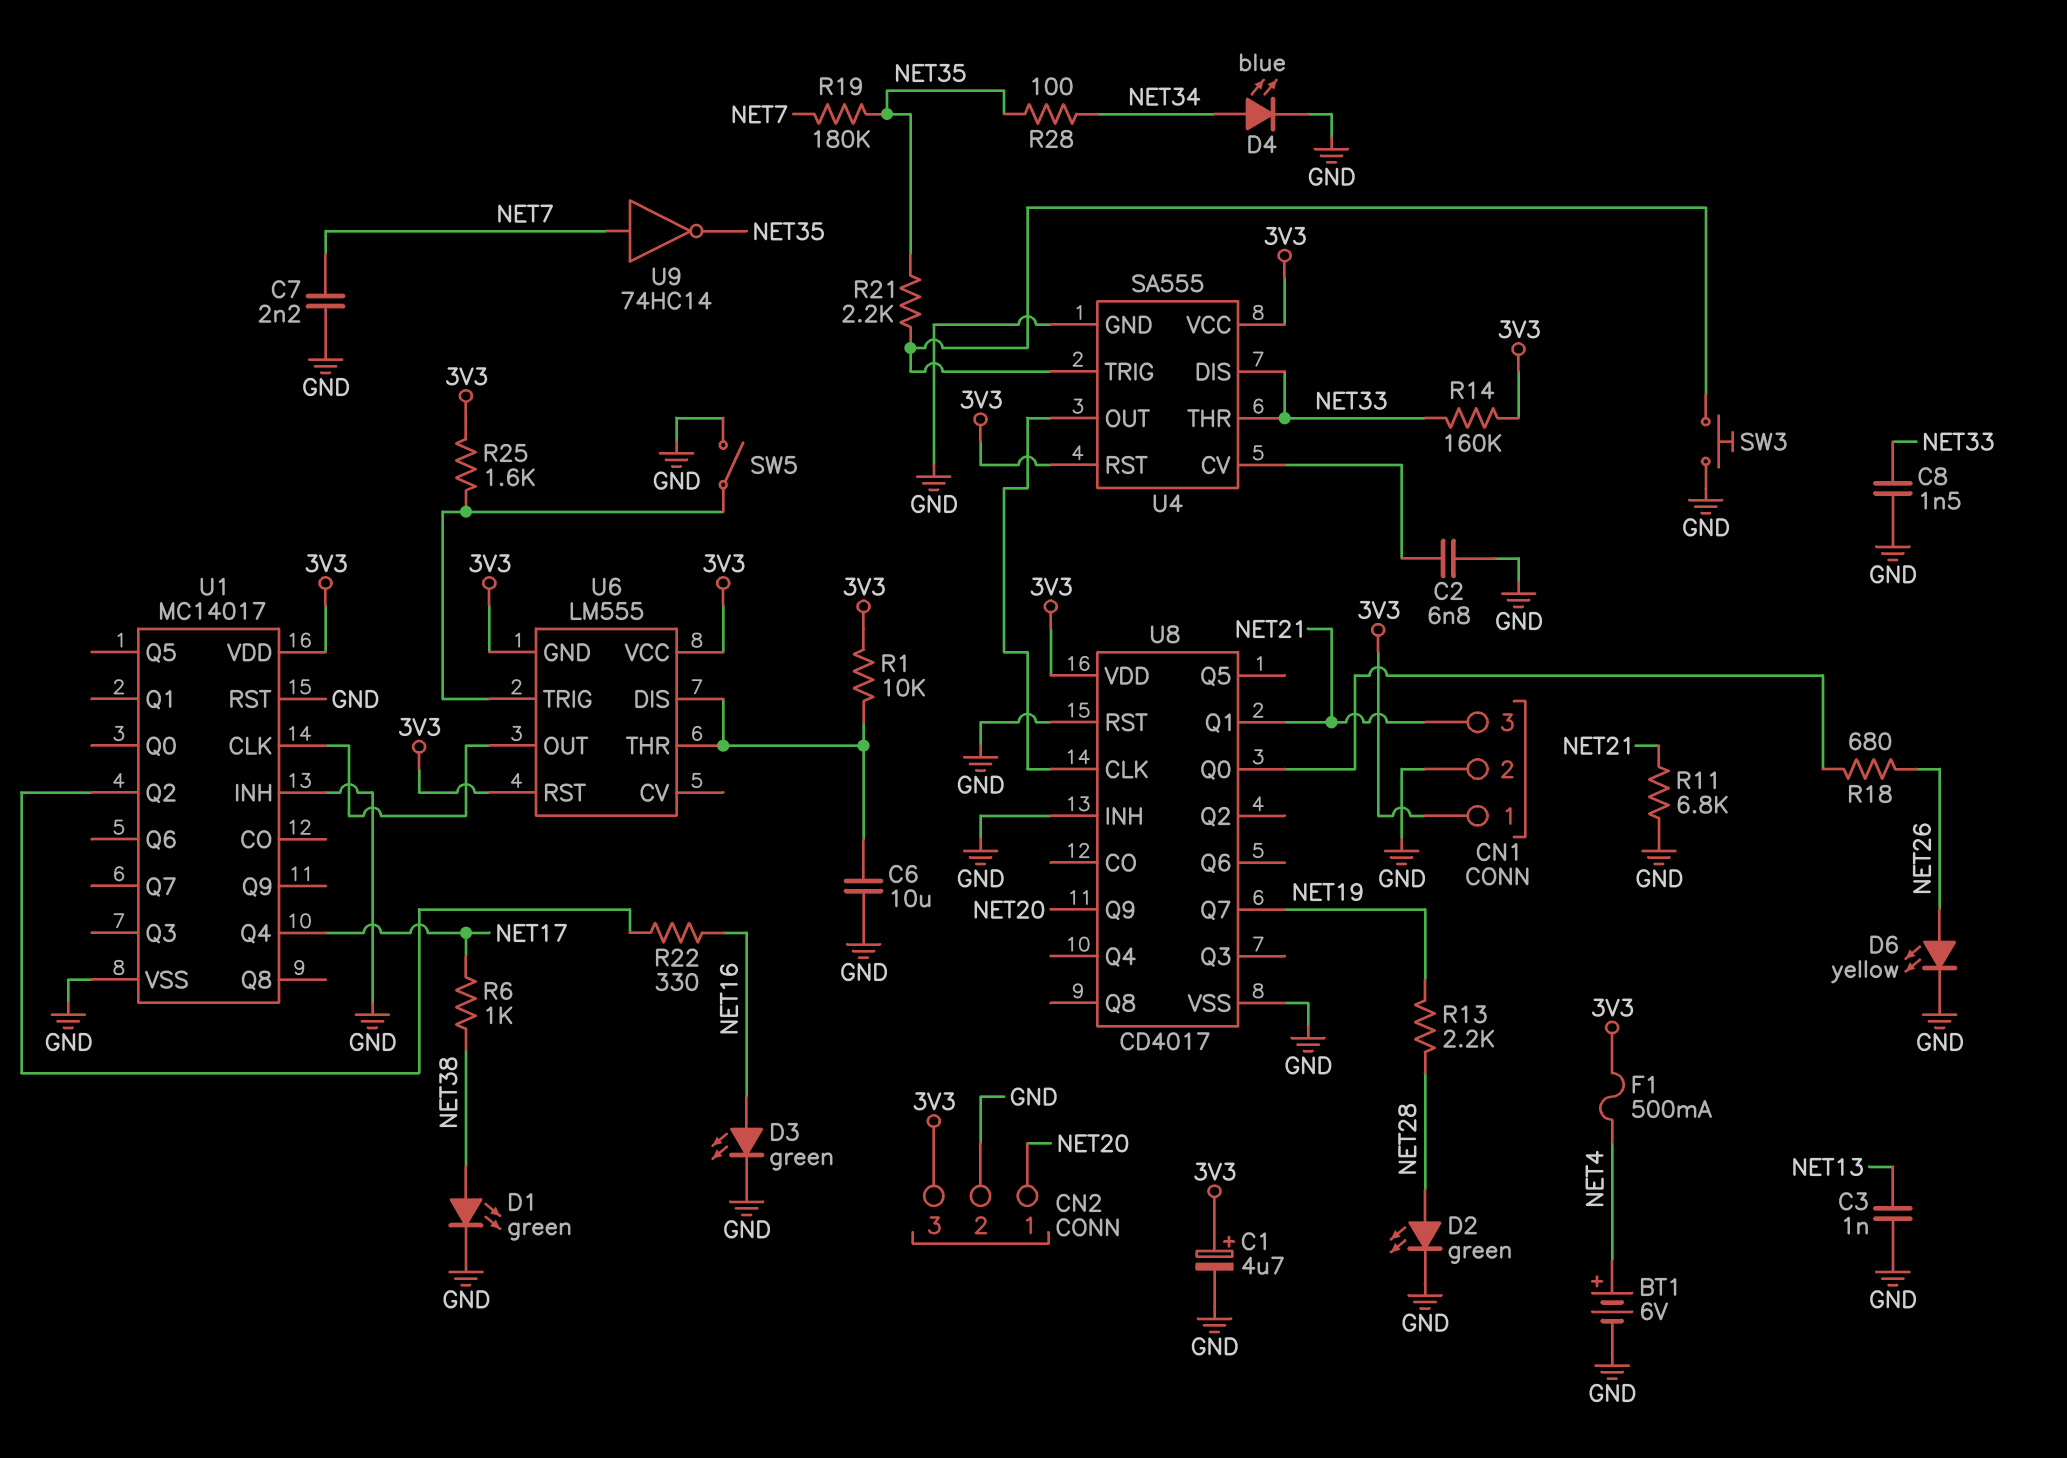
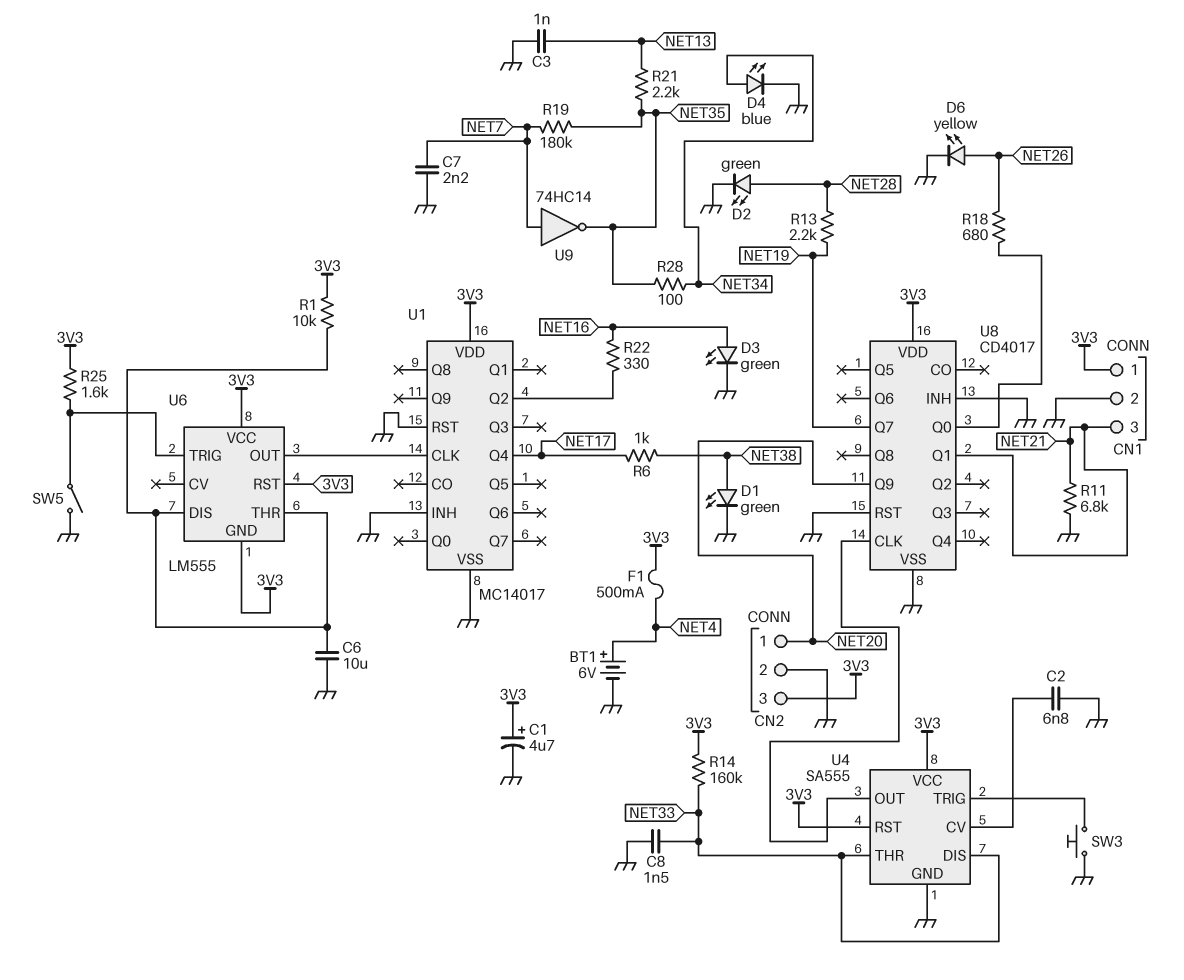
R21: 2.2k (NET35, U4/TRIG) -> 2.2k (NET13, NET35)

